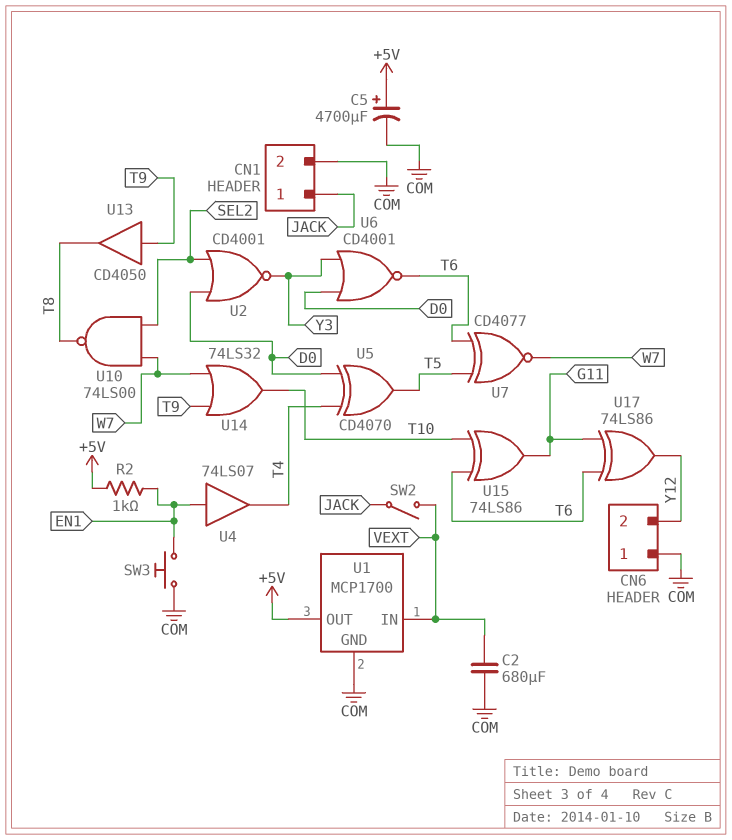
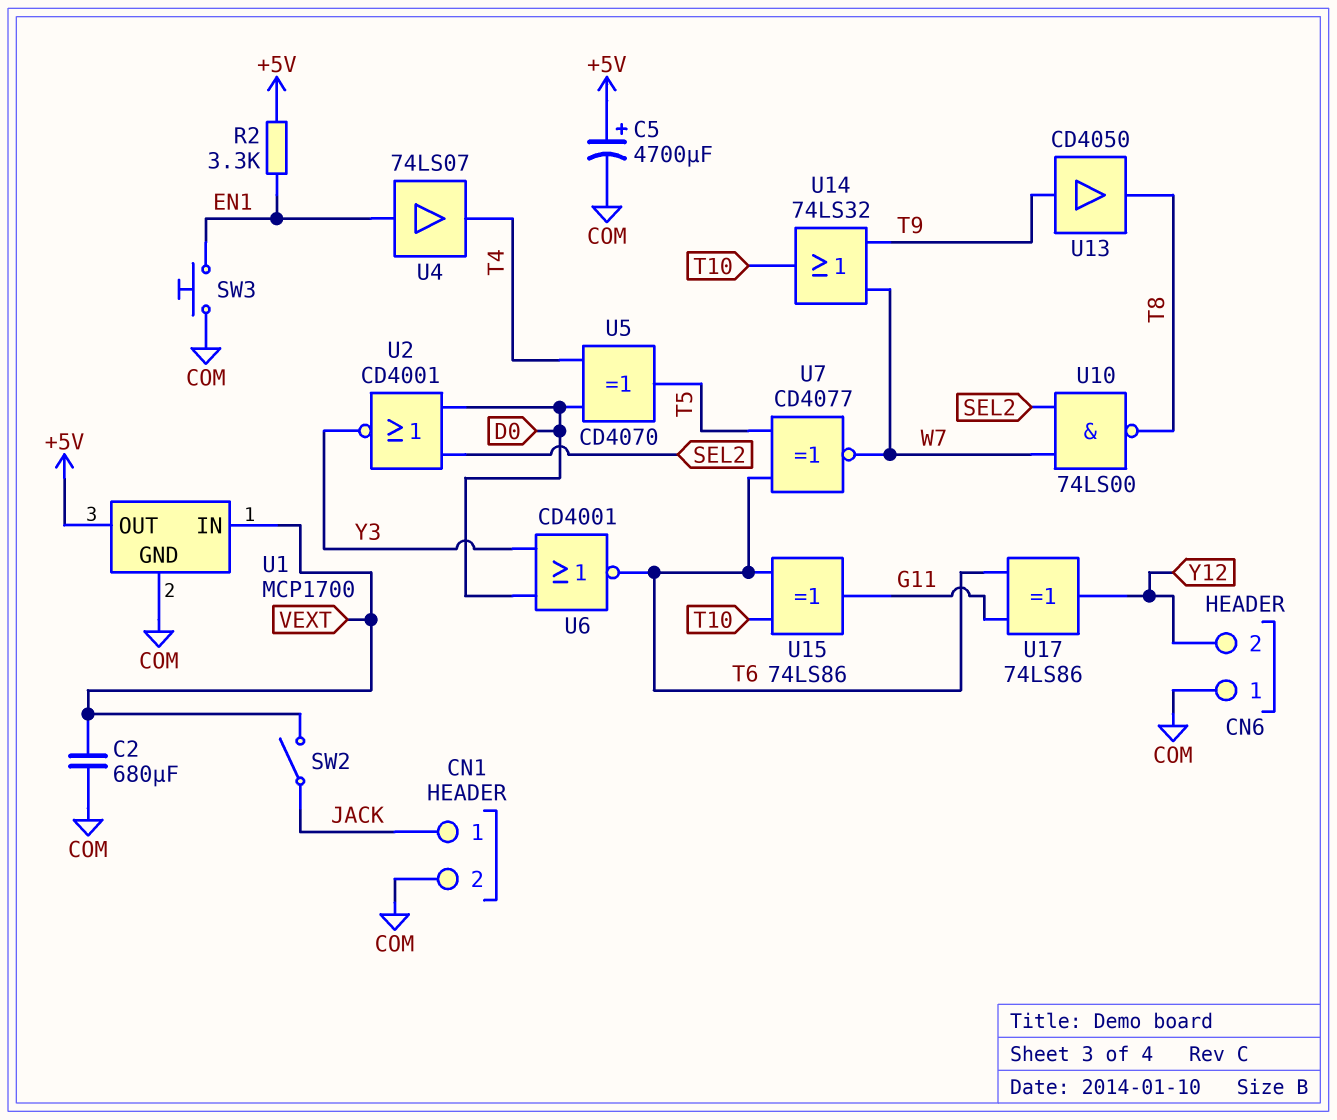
R2: 1k (+5V, EN1) -> 3.3k (+5V, EN1)

